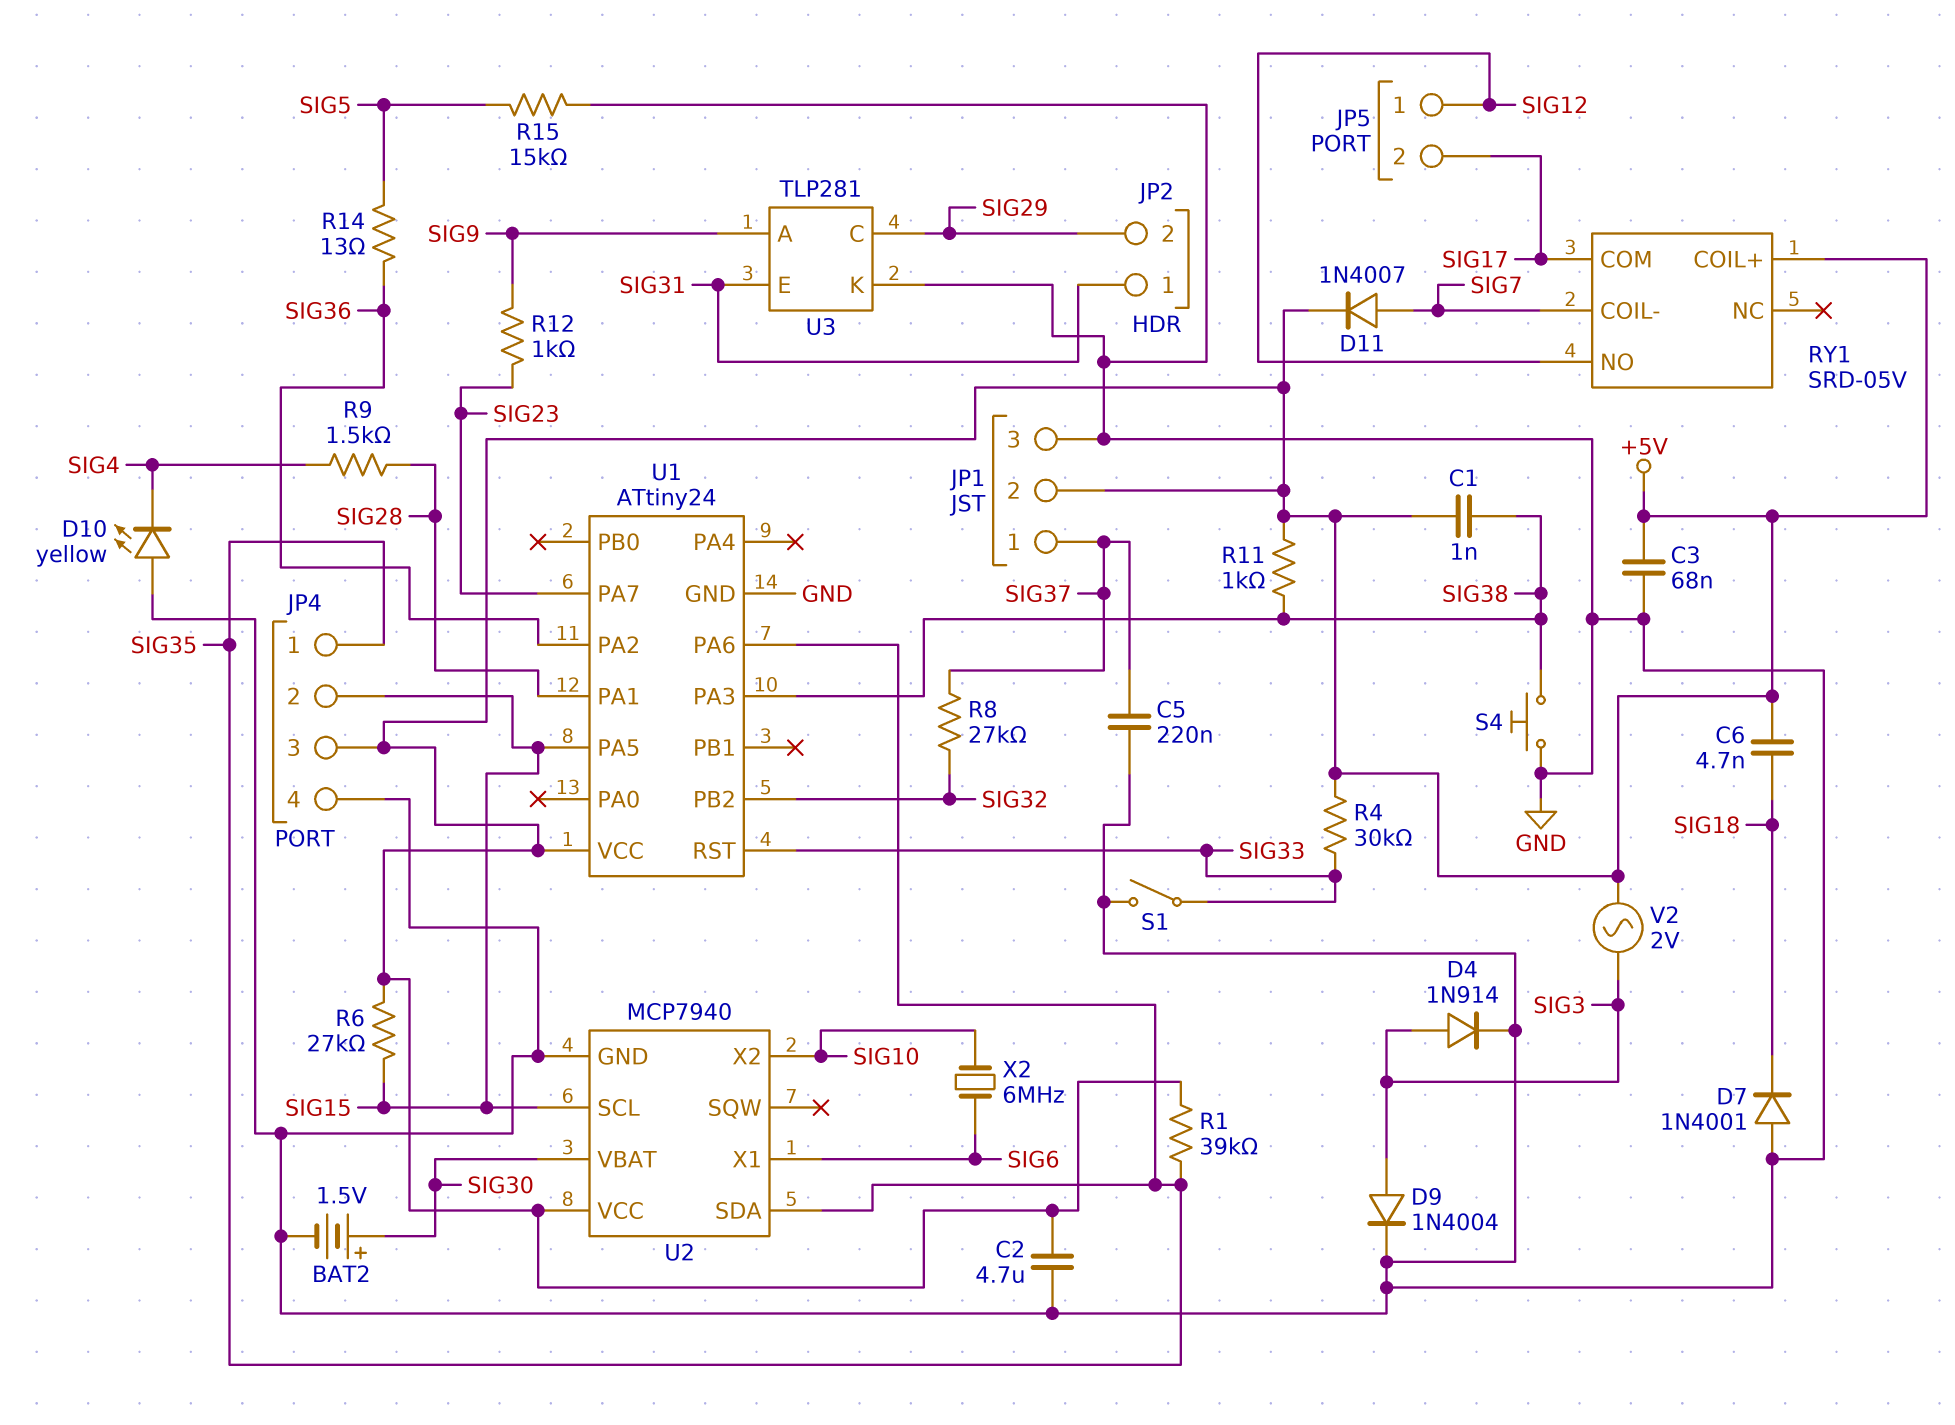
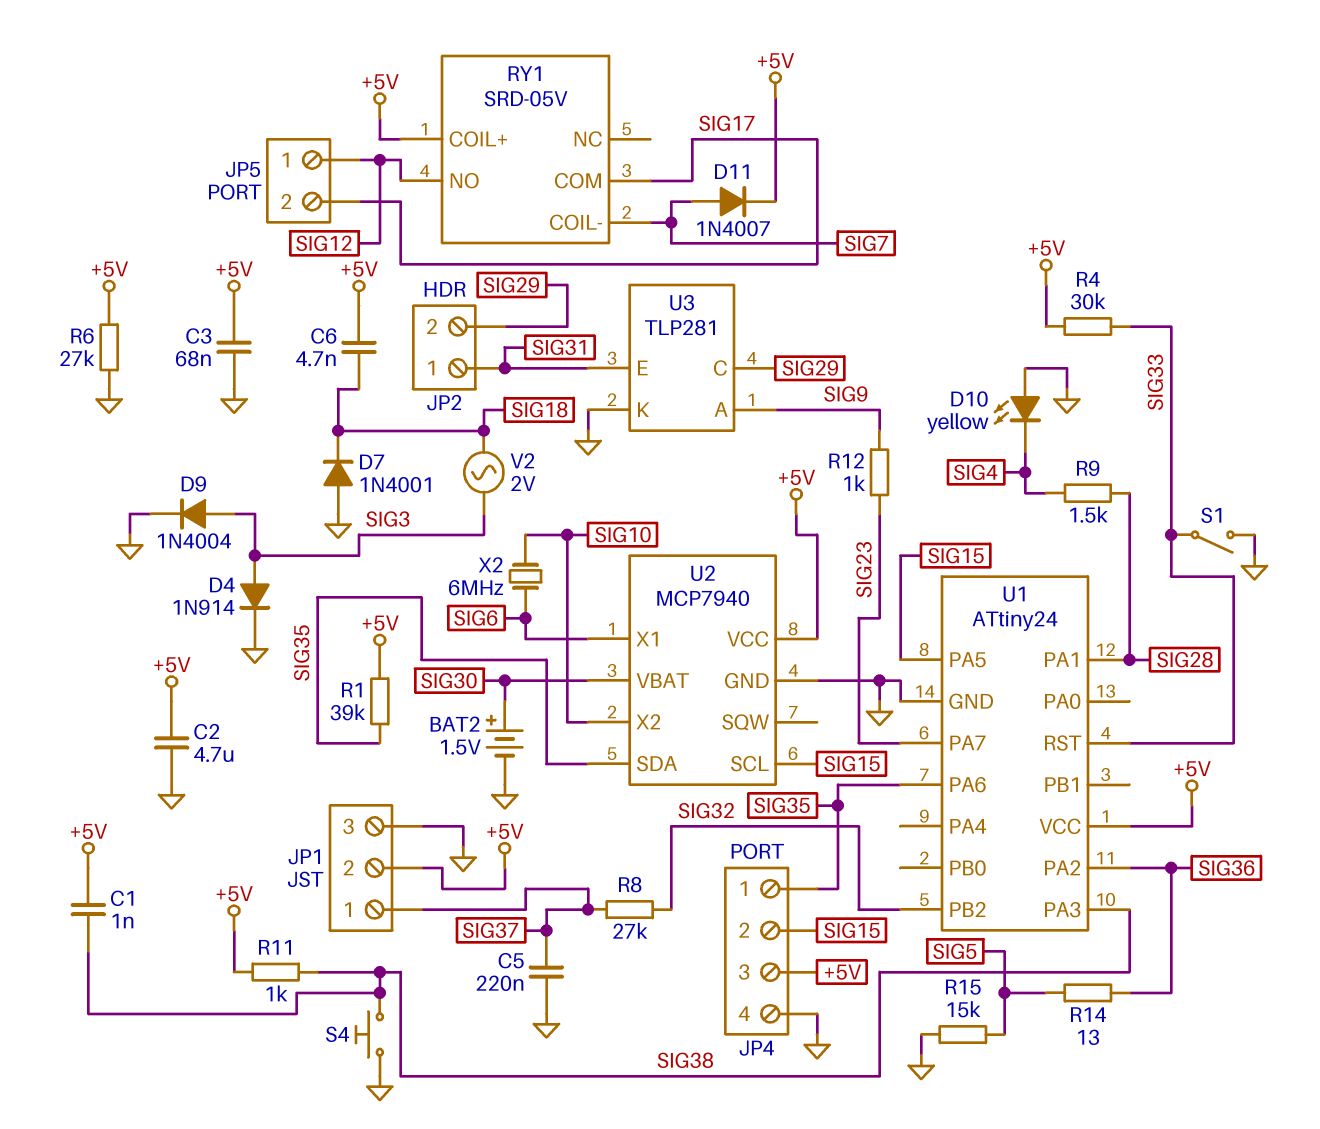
R6: 27k (+5V, SIG15) -> 27k (+5V, GND)
V2: AC 2V (+5V, SIG3) -> AC 2V (SIG3, SIG18)

